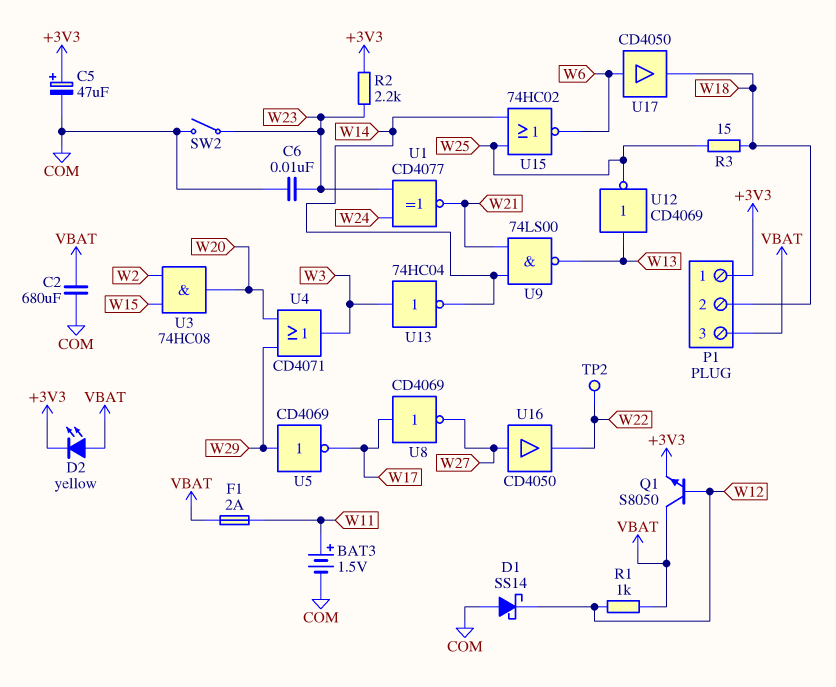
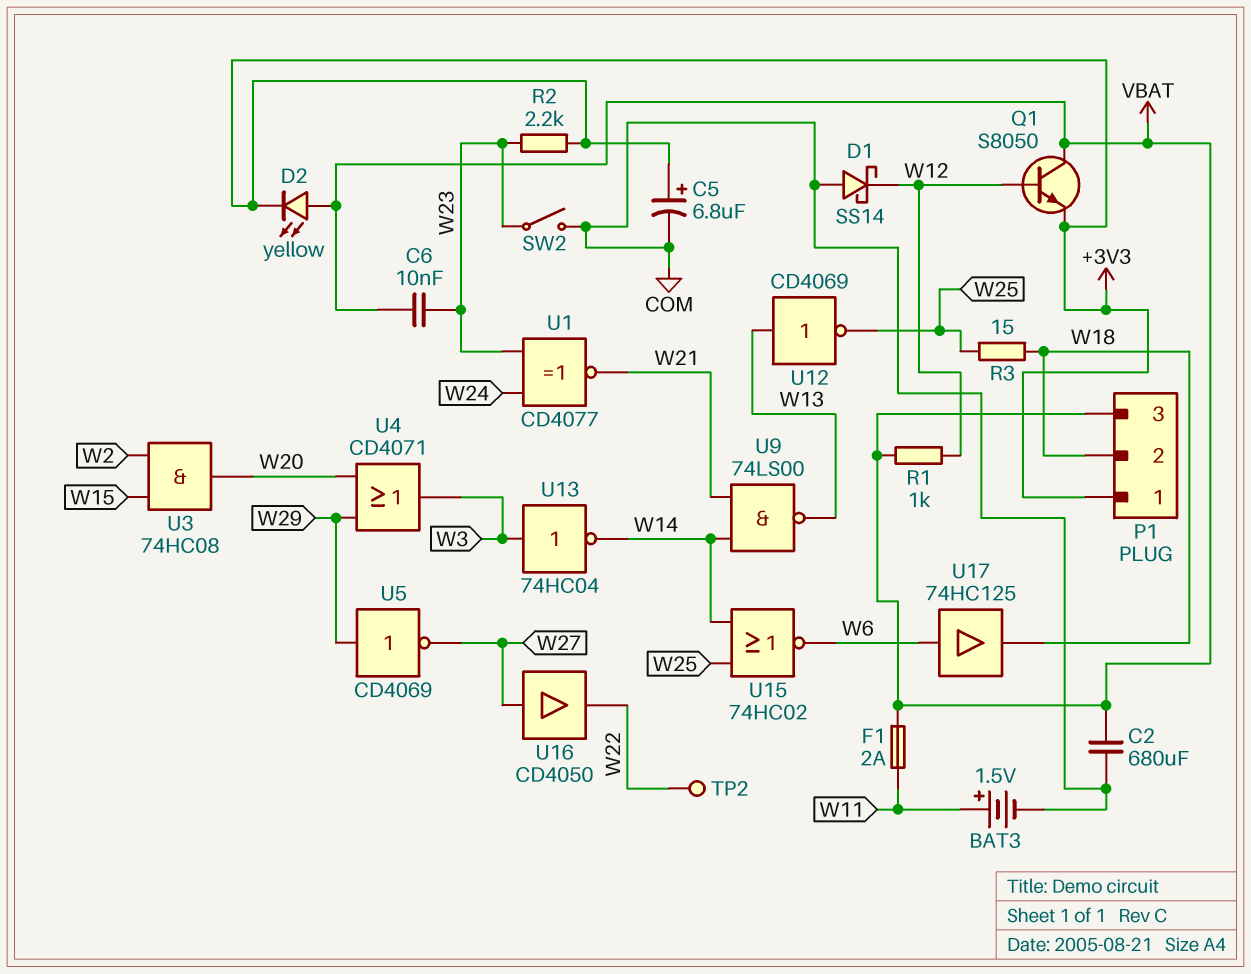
C5: 47uF (plus +3V3, minus COM) -> 6.8uF (plus +3V3, minus COM)
C6: 10nF (COM, W23) -> 10nF (VBAT, W23)
U5: NOT CD4069 (in W29, out W17) -> NOT CD4069 (in W29, out W27)
U8: NOT CD4069 (in W17, out W27) -> none
U17: buffer CD4050 (in W6, out W18) -> buffer 74HC125 (in W6, out W18)

